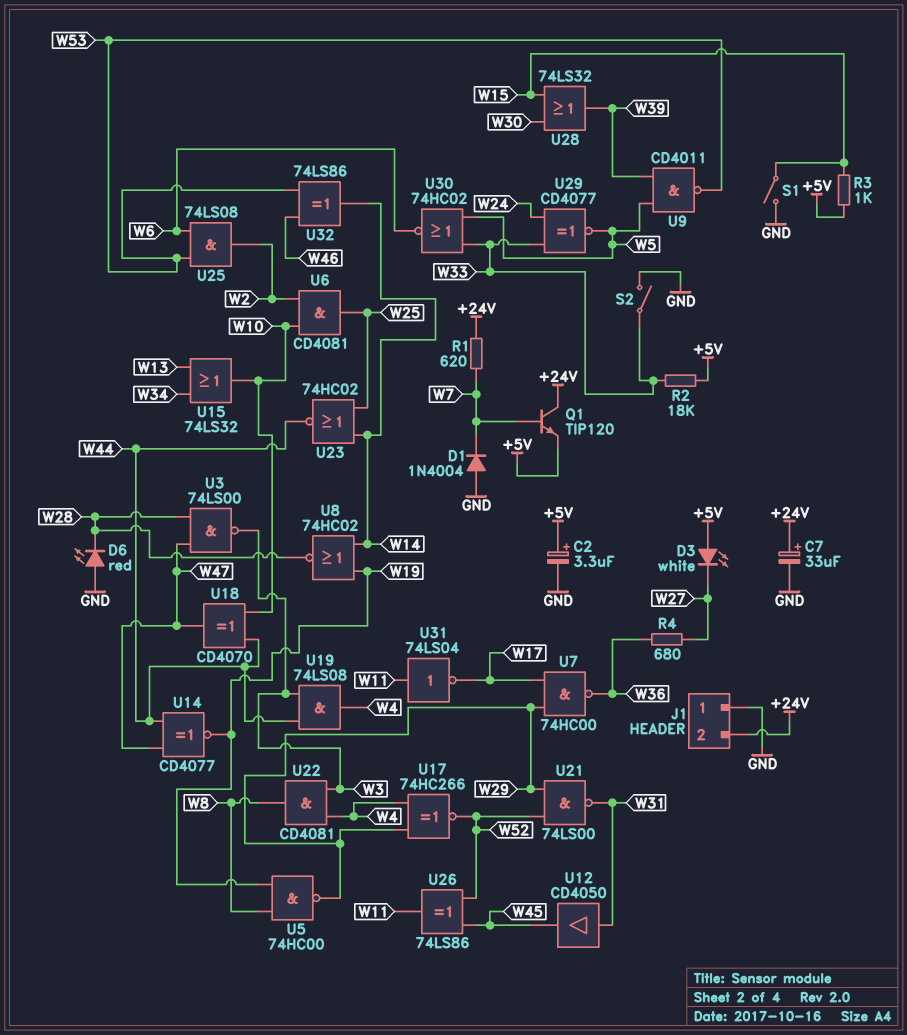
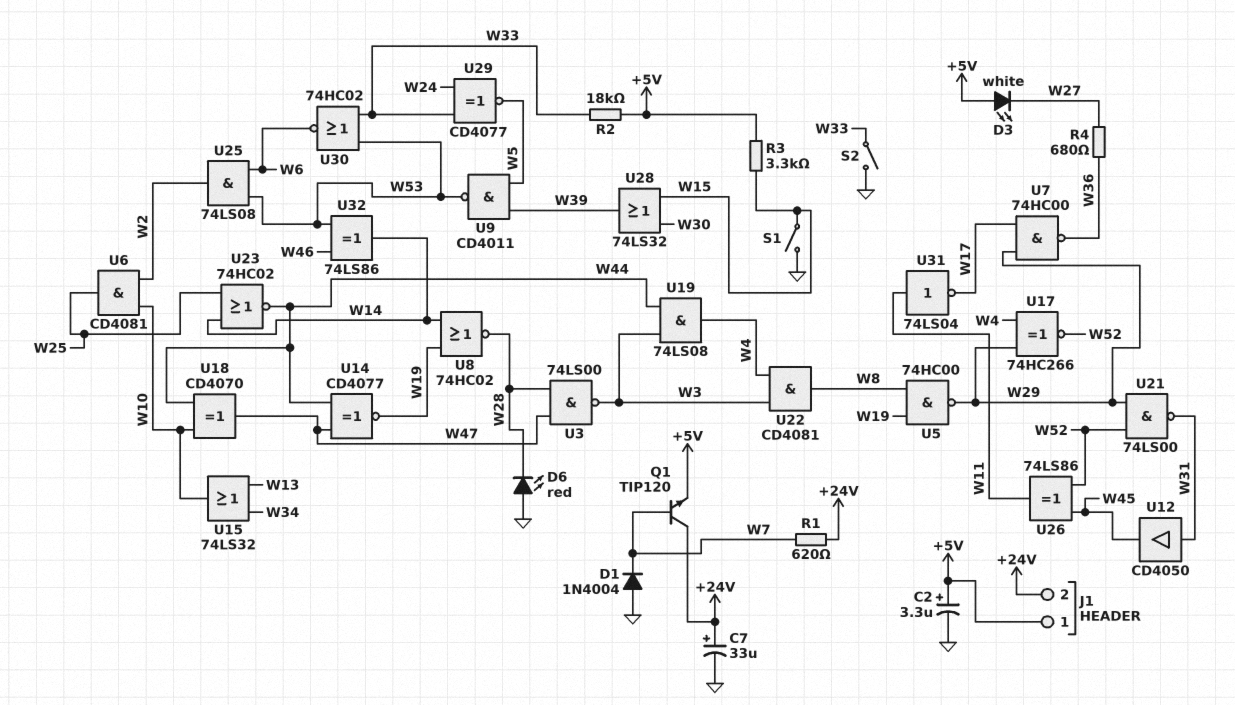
J1 pin 1: GND -> +5V
R3: 1k (+5V, W15) -> 3.3k (+5V, W15)
U30: NOR 74HC02 (in W5, in W33, out W6) -> NOR 74HC02 (in W33, in W53, out W6)

